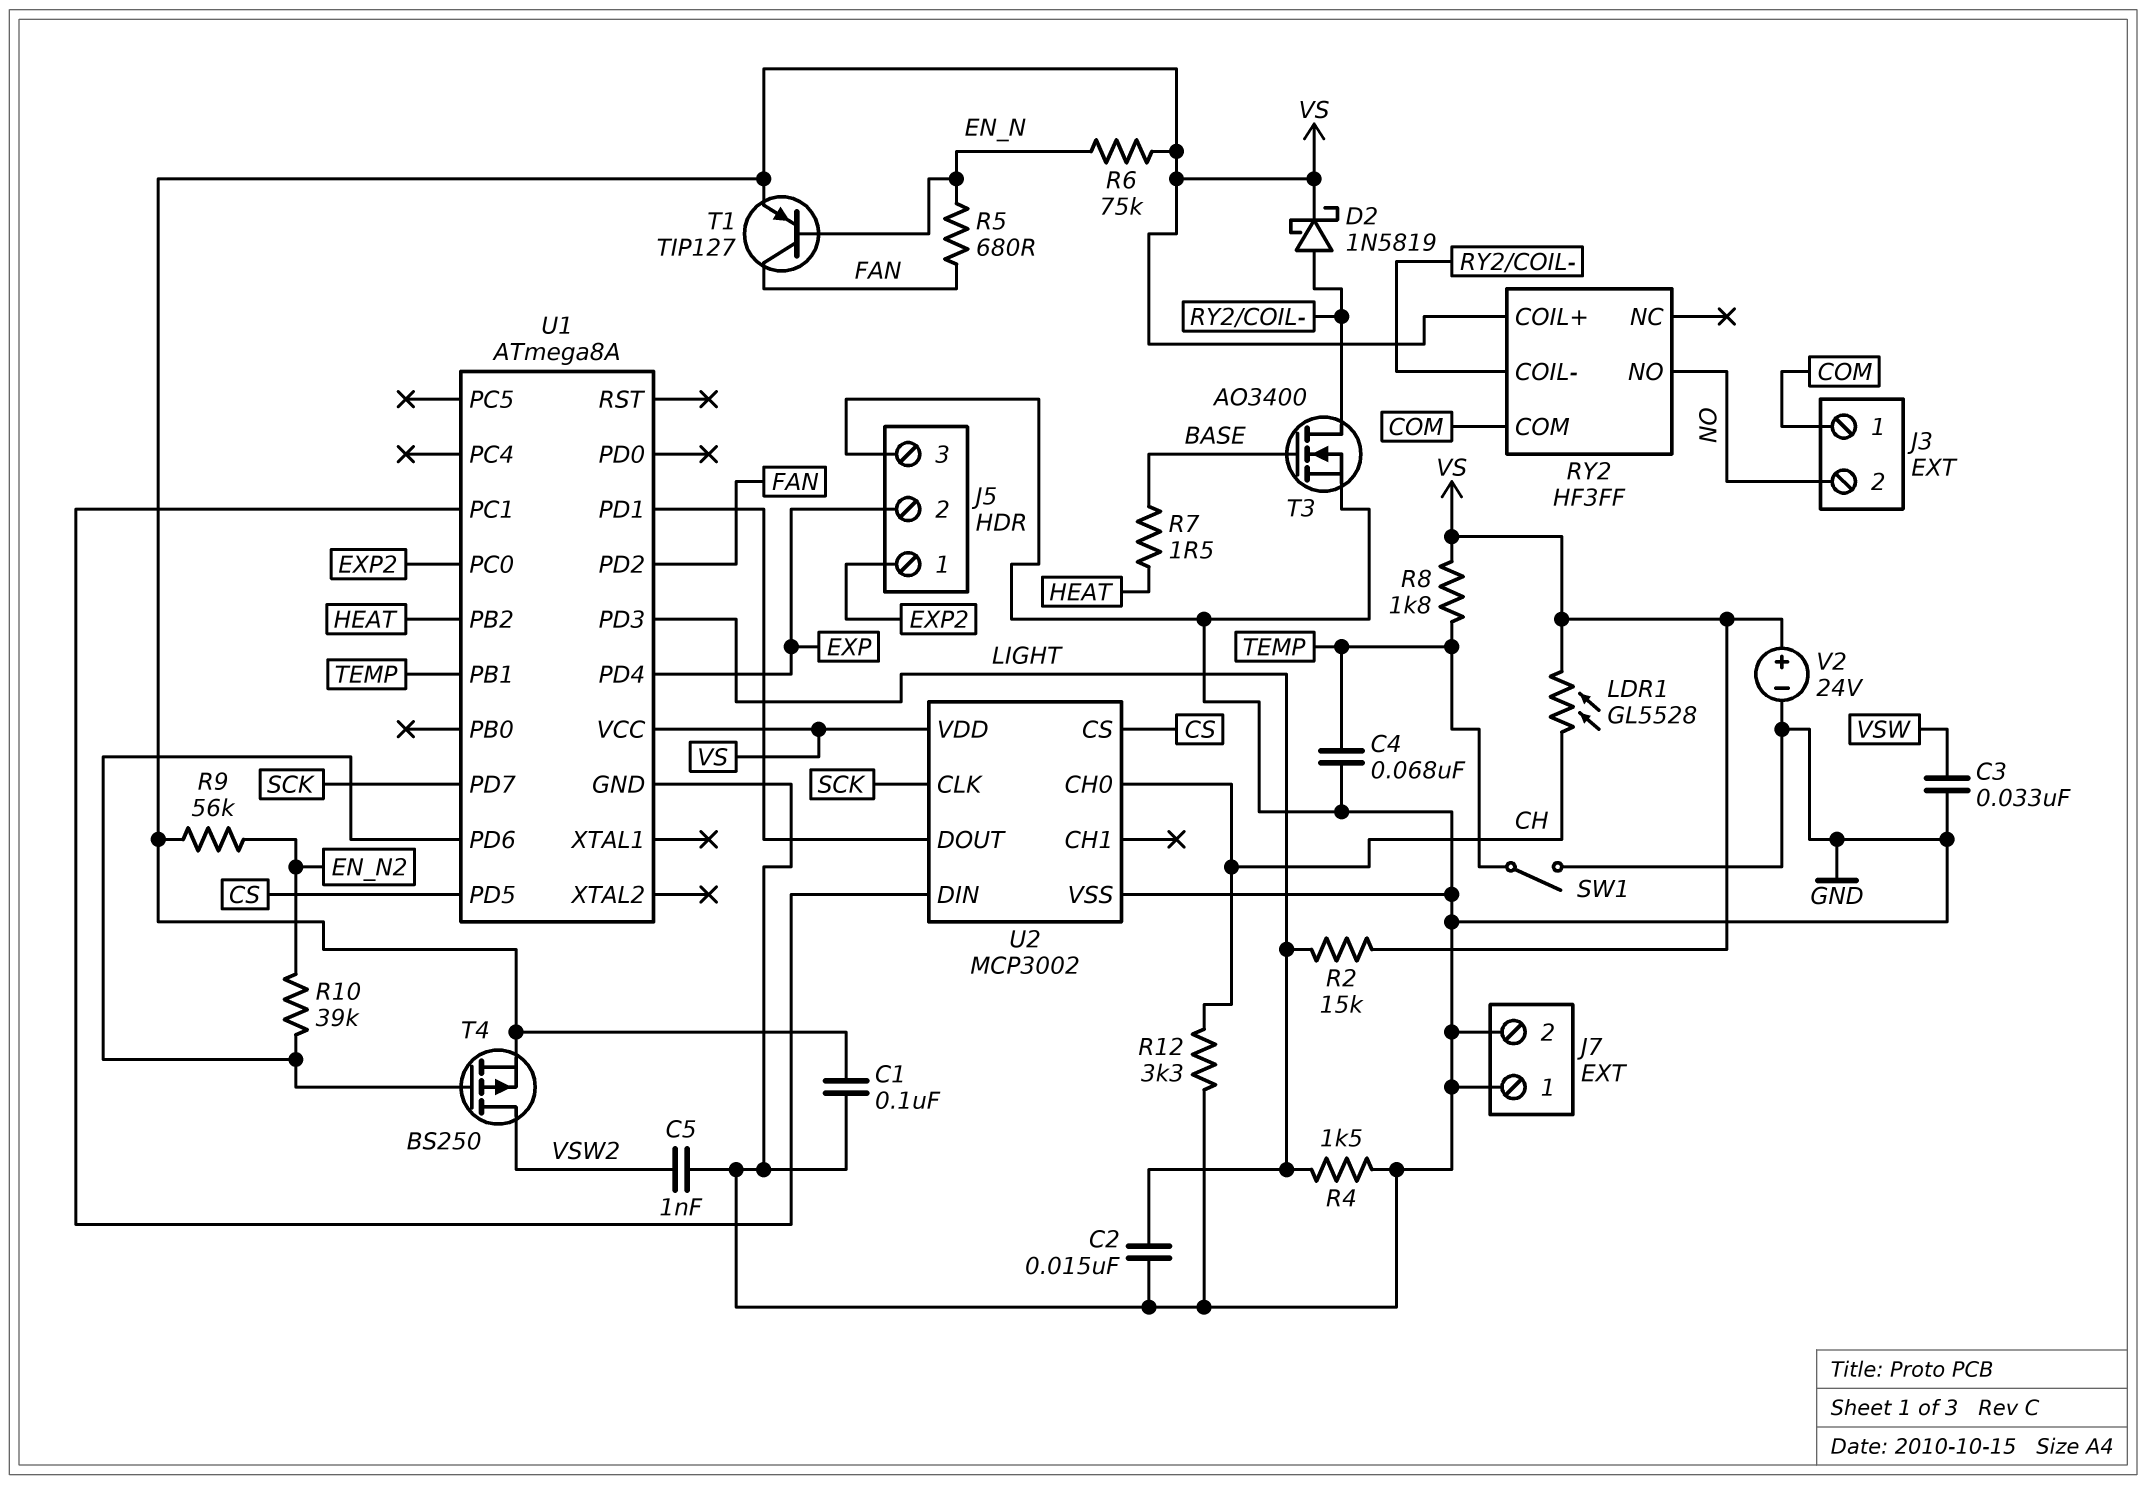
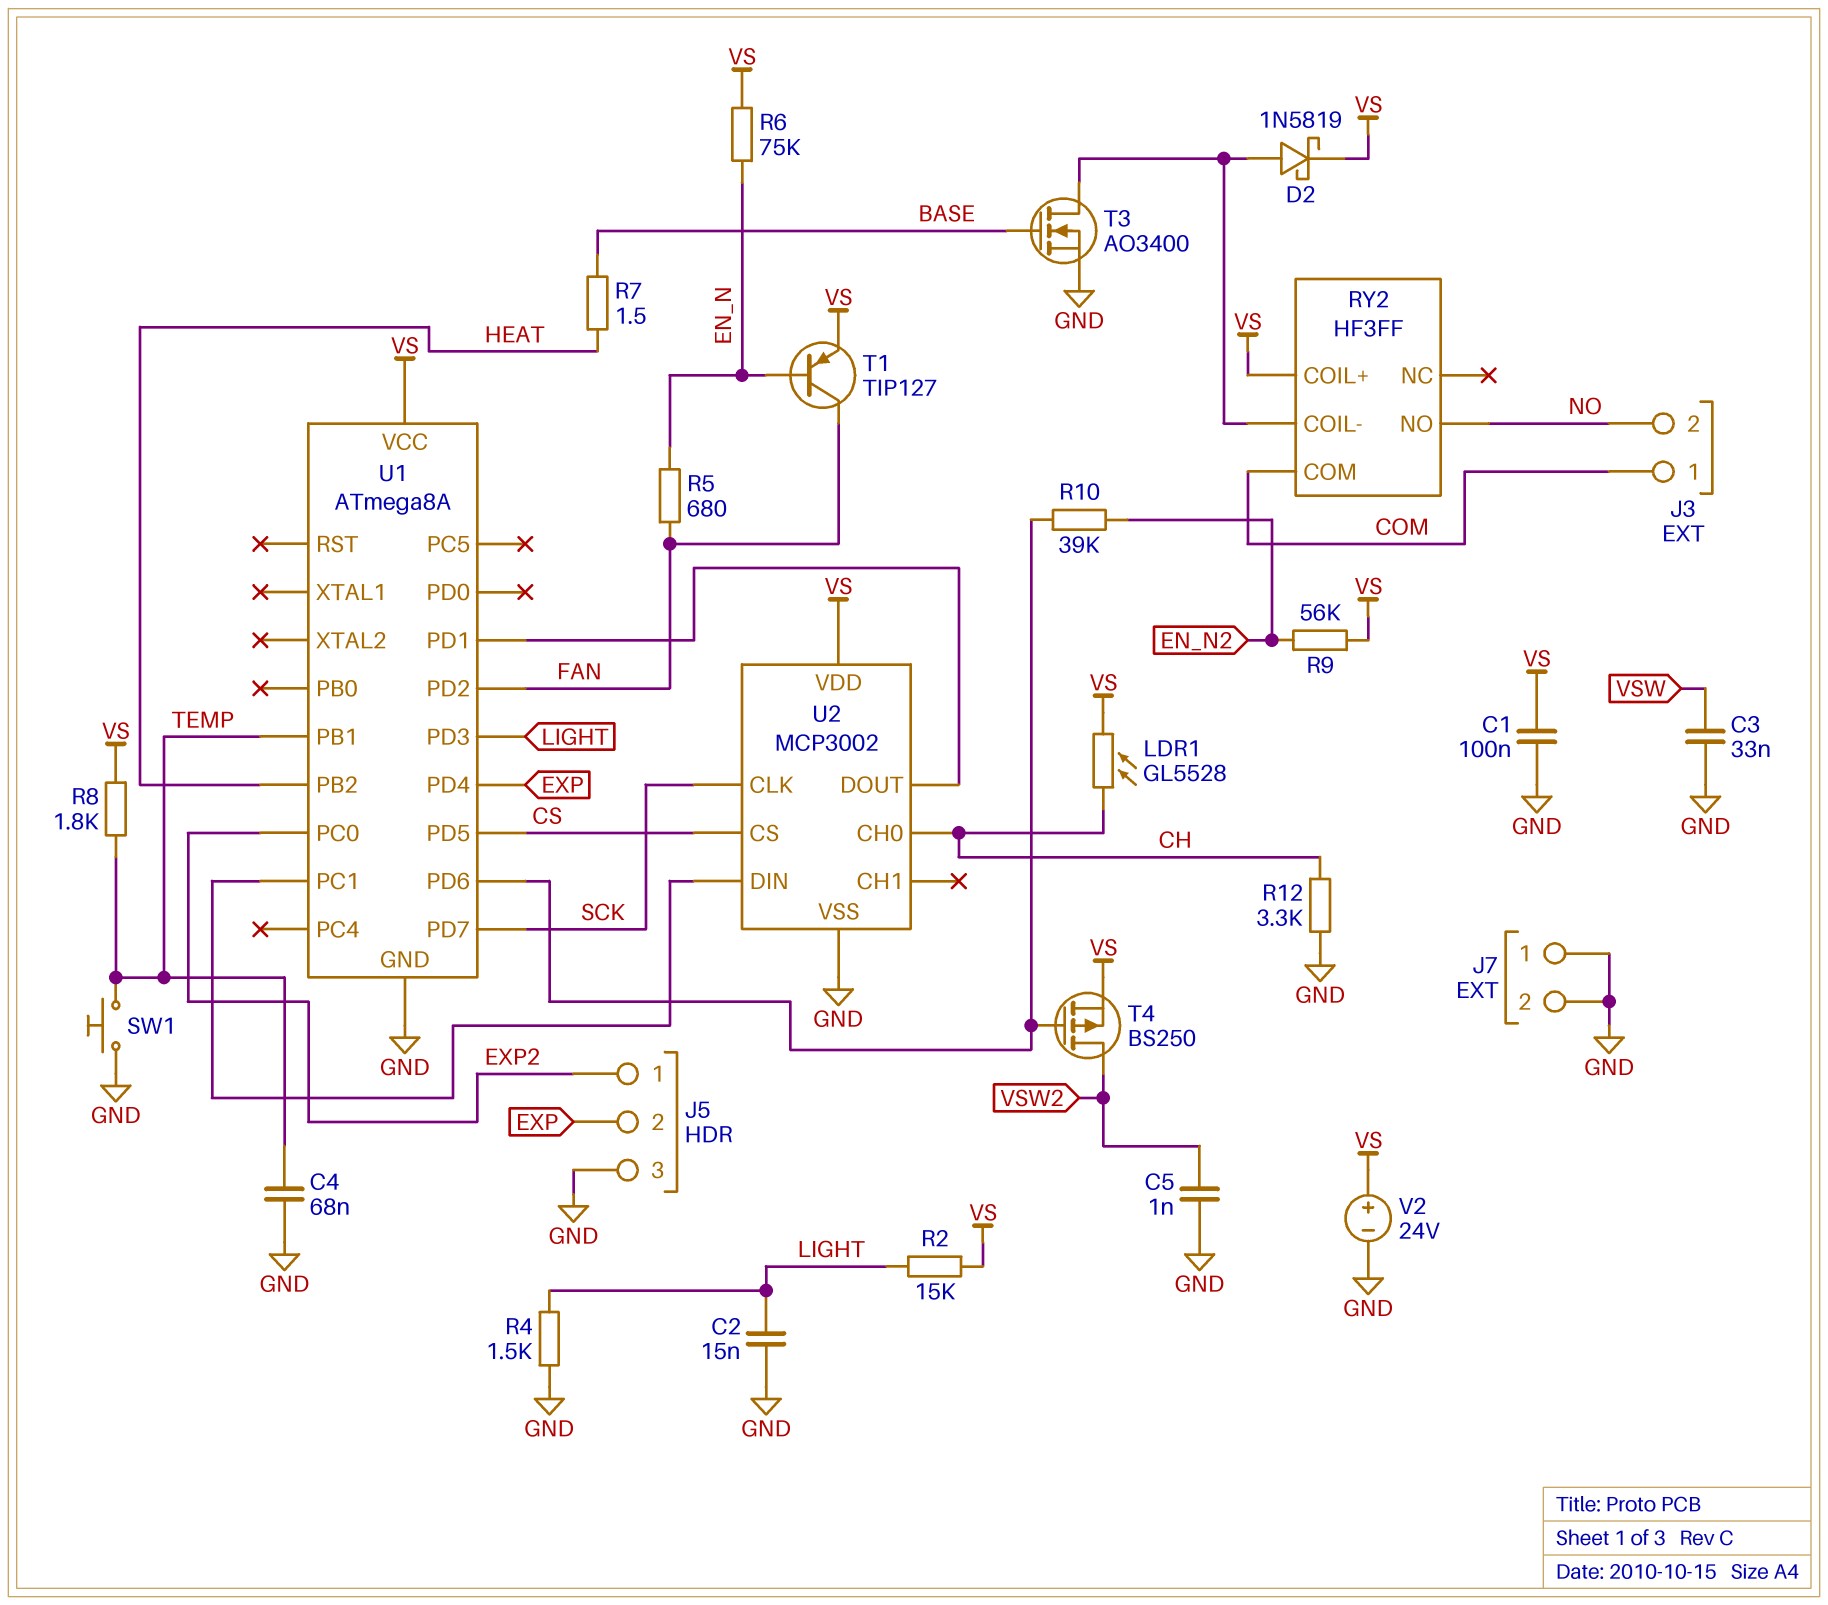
SW1: switch (GND, TEMP) -> button (GND, TEMP)

